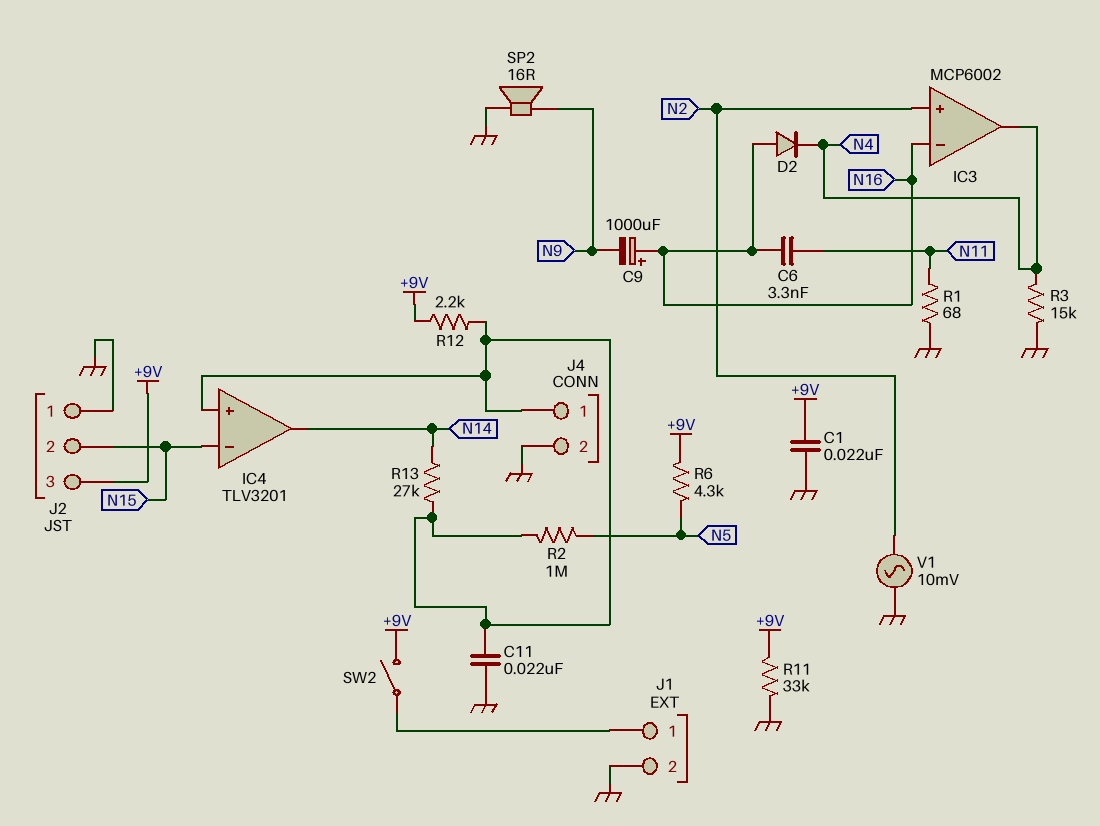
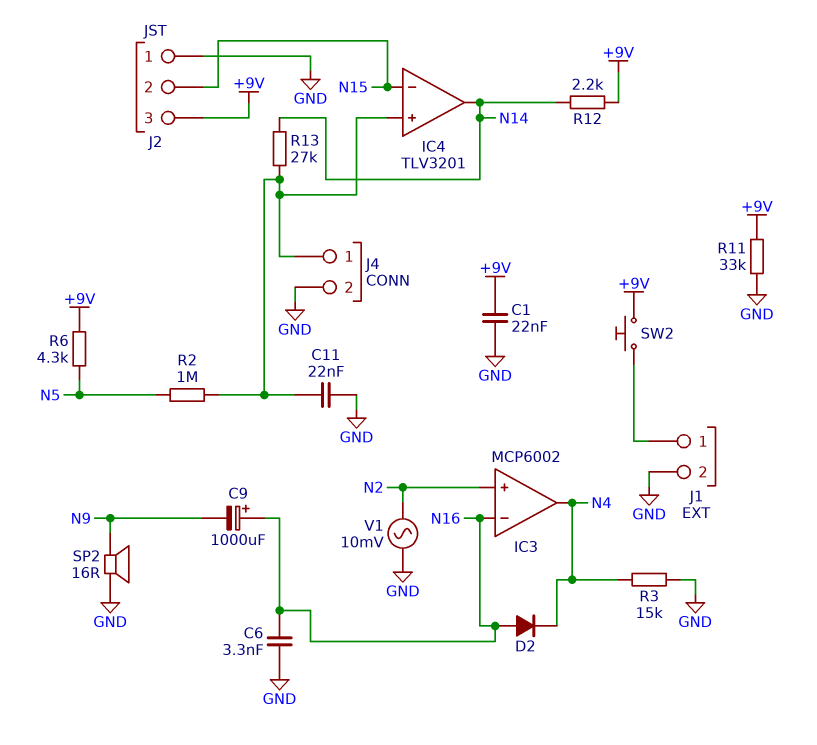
C6: 3.3nF (N11, N16) -> 3.3nF (GND, N16)
R1: 68 (GND, N11) -> none
R12: 2.2k (+9V, IC4/in+) -> 2.2k (+9V, N14)
SW2: switch (+9V, J1/1) -> button (+9V, J1/1)

